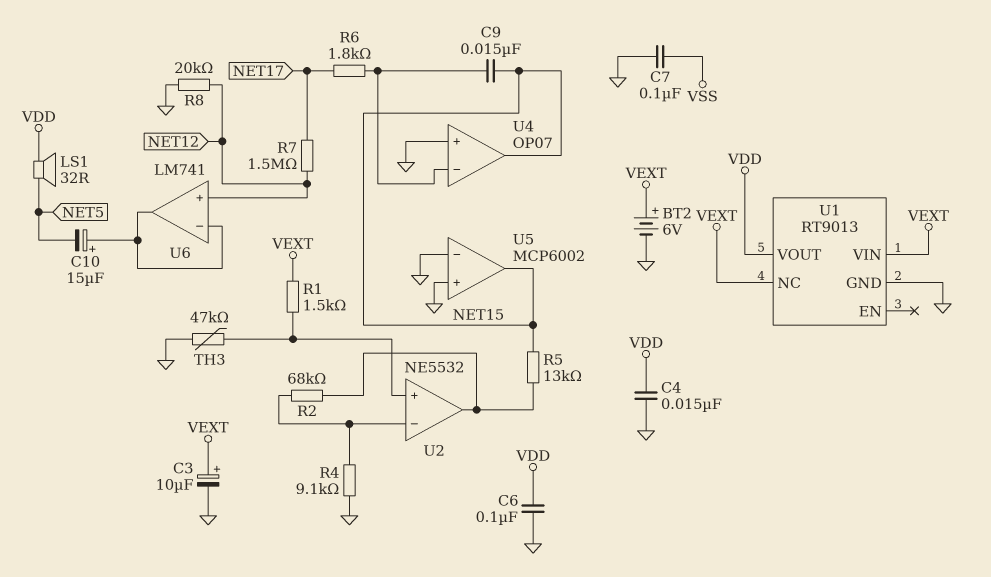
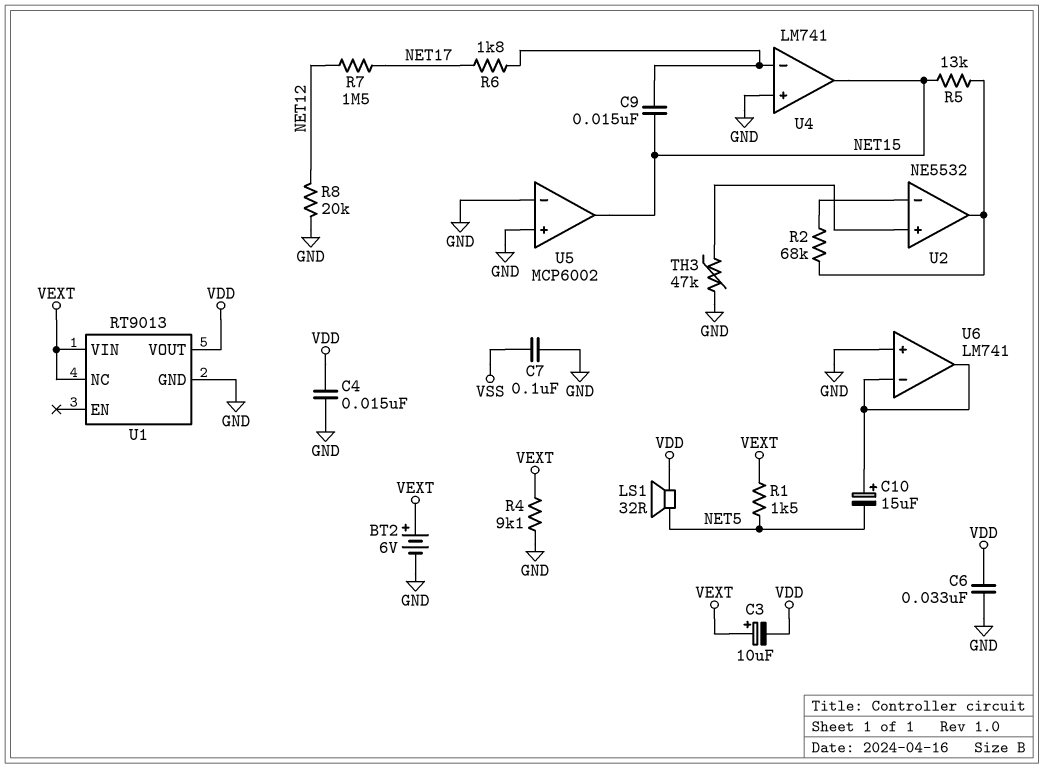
C3: 10uF (plus VEXT, minus GND) -> 10uF (plus VEXT, minus VDD)
C6: 100nF (GND, VDD) -> 33nF (GND, VDD)
R1: 1.5k (U2/in+, VEXT) -> 1.5k (NET5, VEXT)
R4: 9.1k (GND, U2/in-) -> 9.1k (GND, VEXT)
U4: OP07 -> LM741
U6 pin in+: NET12 -> GND

